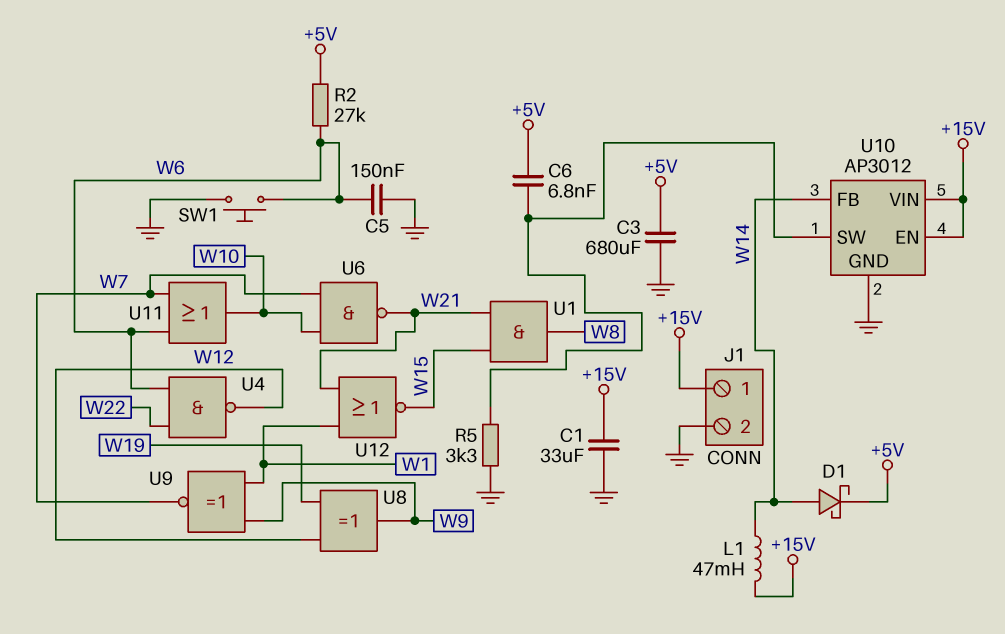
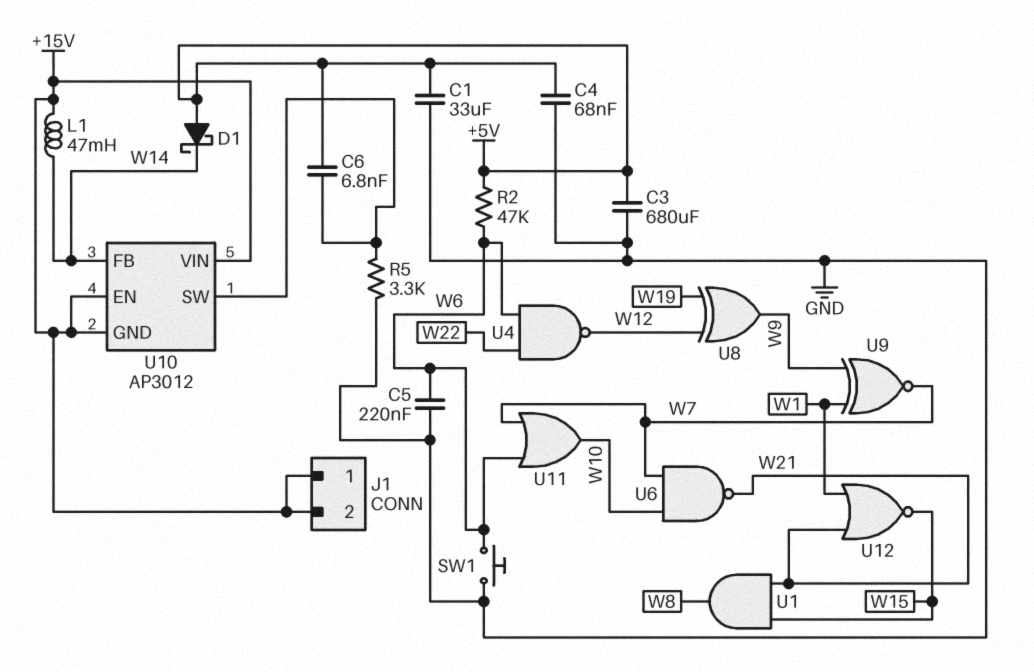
C1: 33uF (+15V, GND) -> 33uF (+5V, GND)
C4: none -> 68nF (+5V, GND)
C5: 150nF (GND, W6) -> 220nF (GND, W6)
D1: schottky (A W14, K +5V) -> schottky (A +5V, K W14)
J1 pin 2: GND -> +15V
R2: 27k (+5V, W6) -> 47k (+5V, W6)
U10 pin GND: GND -> +15V

